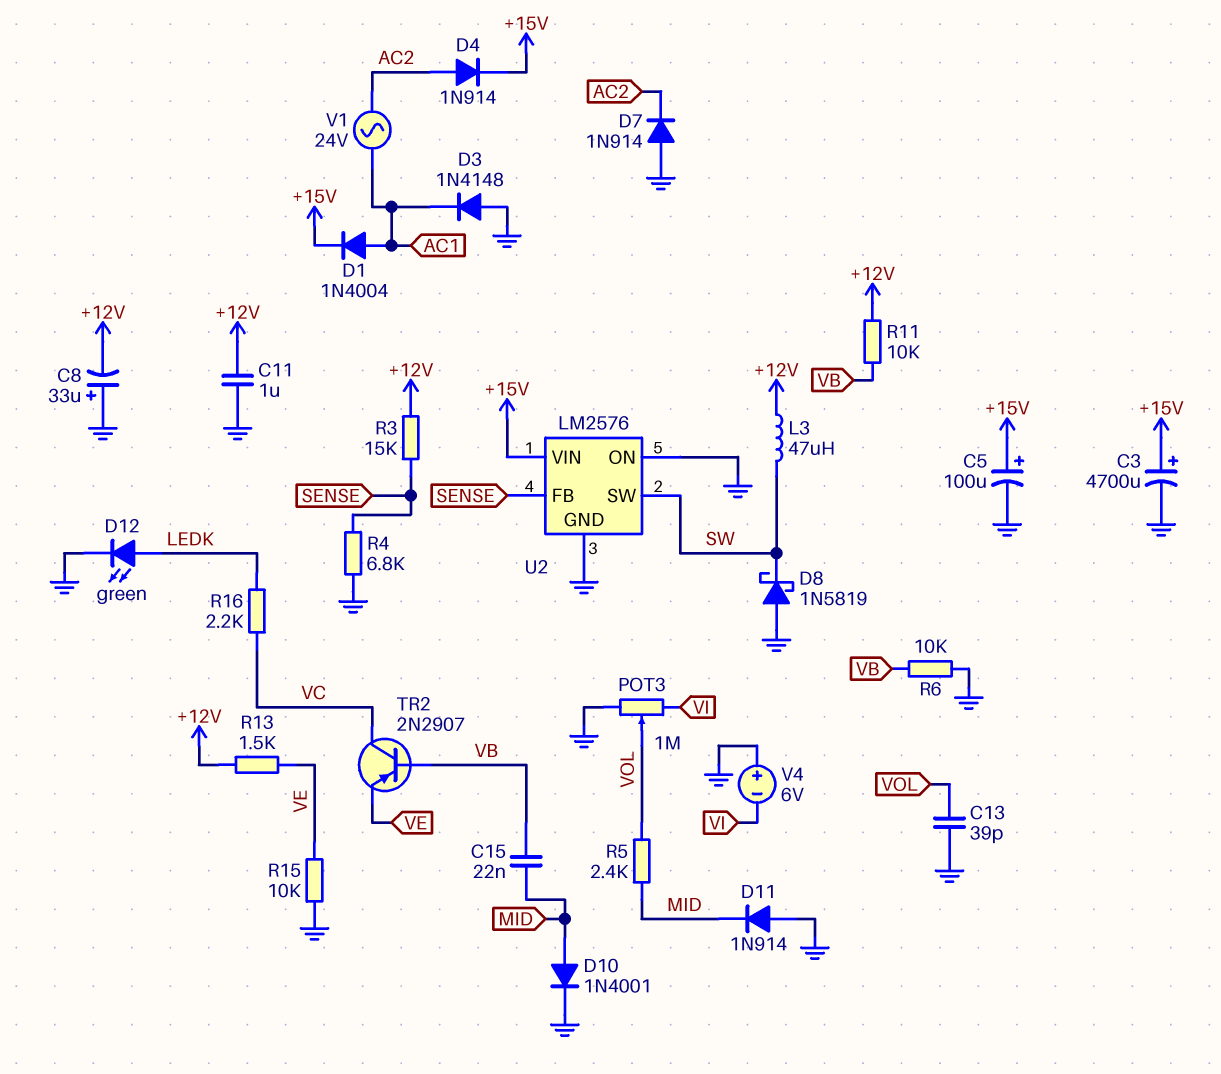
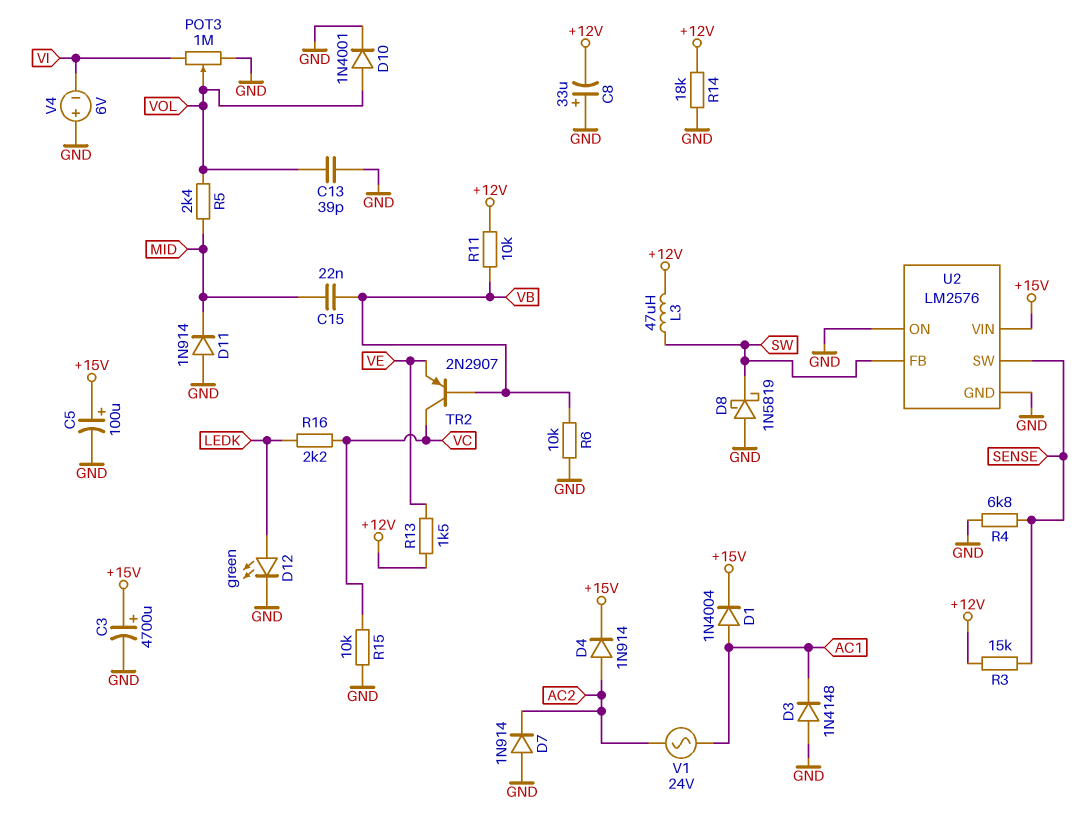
C11: 1uF (+12V, GND) -> none
D10: diode 1N4001 (A MID, K GND) -> diode 1N4001 (A VOL, K GND)
R14: none -> 18k (+12V, GND)
R15: 10k (GND, VE) -> 10k (GND, VC)
U2 pin FB: SENSE -> SW
U2 pin SW: SW -> SENSE

